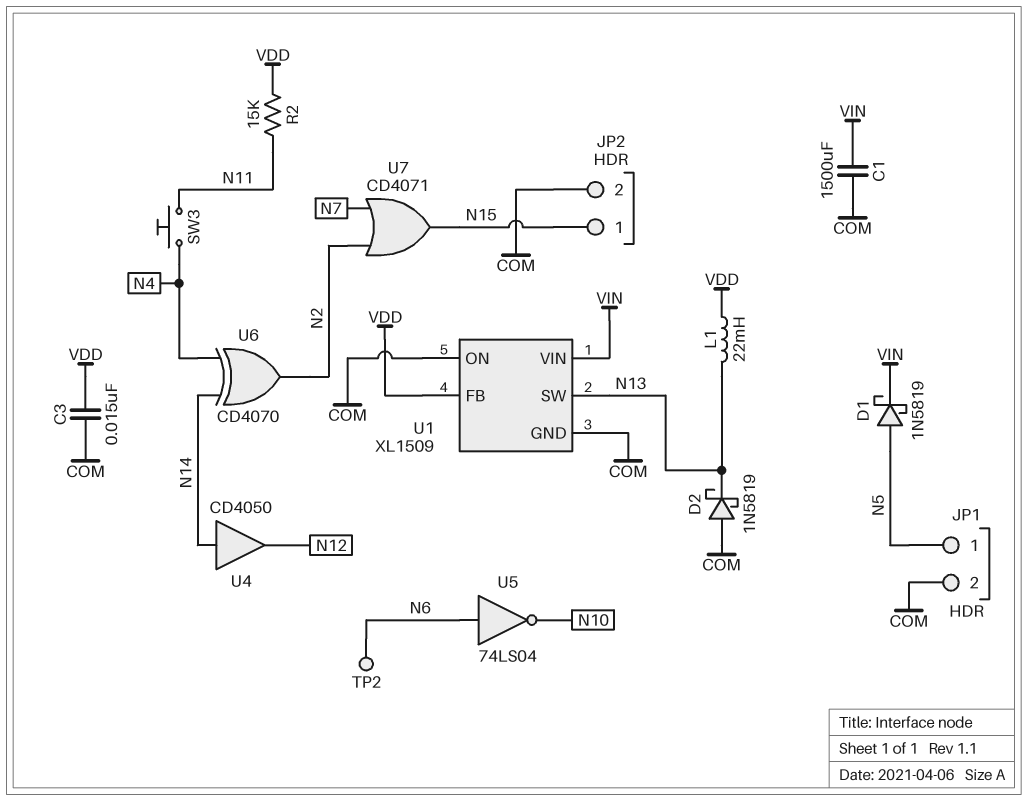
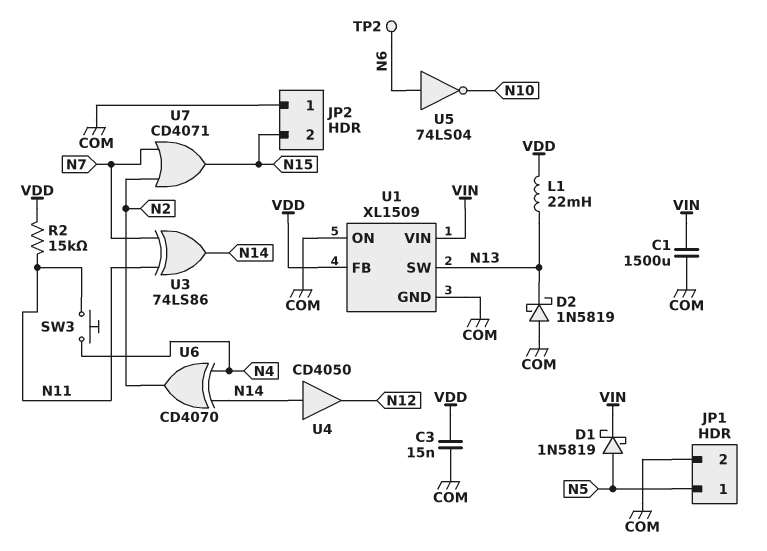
JP2 pin 1: N15 -> COM
JP2 pin 2: COM -> N15
U3: none -> XOR 74LS86 (in N7, in N11, out N14)

